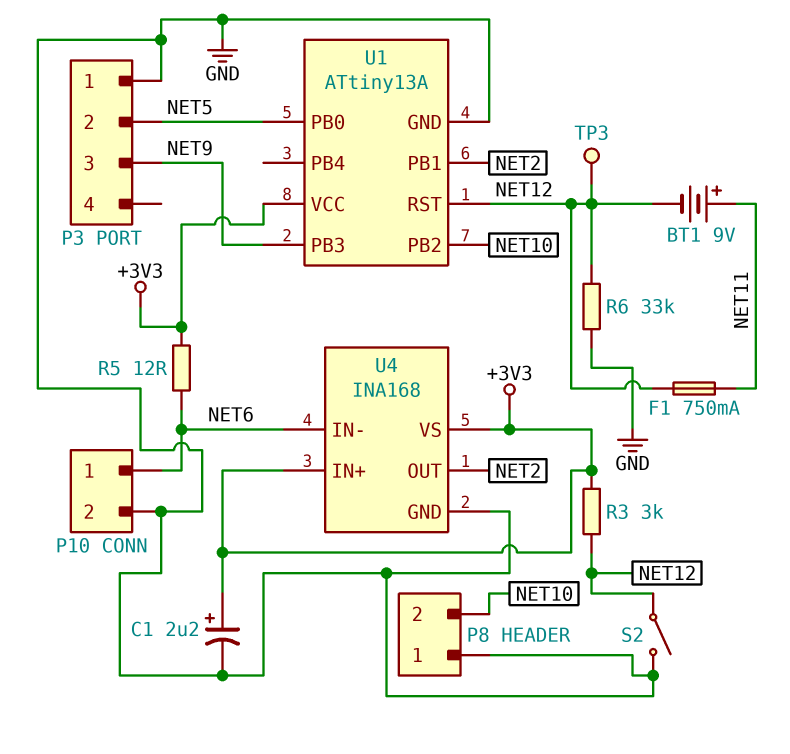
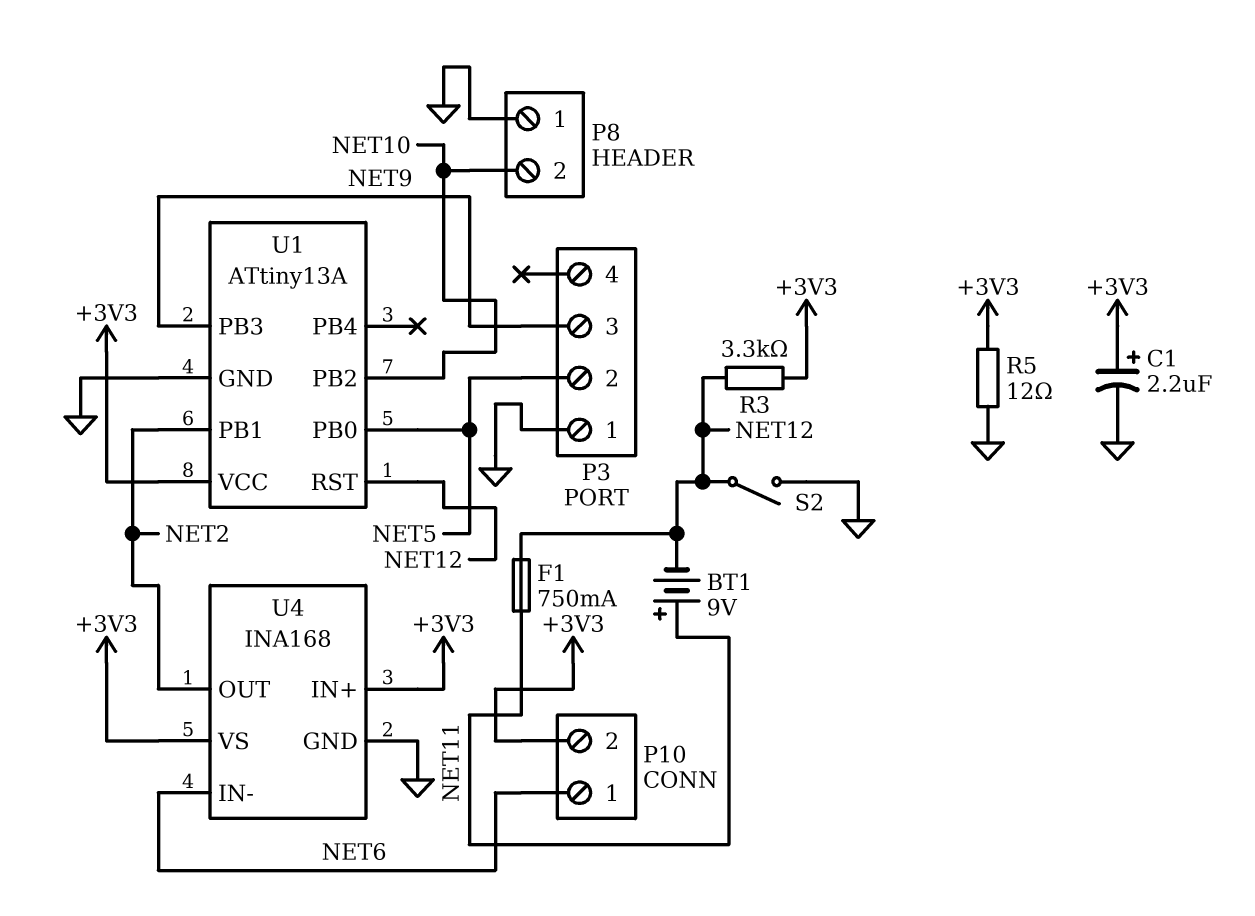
P10 pin 2: GND -> +3V3
R3: 3k (+3V3, NET12) -> 3.3k (+3V3, NET12)
R5: 12 (+3V3, NET6) -> 12 (+3V3, GND)
R6: 33k (GND, NET12) -> none
TP3: test point (NET12) -> none

